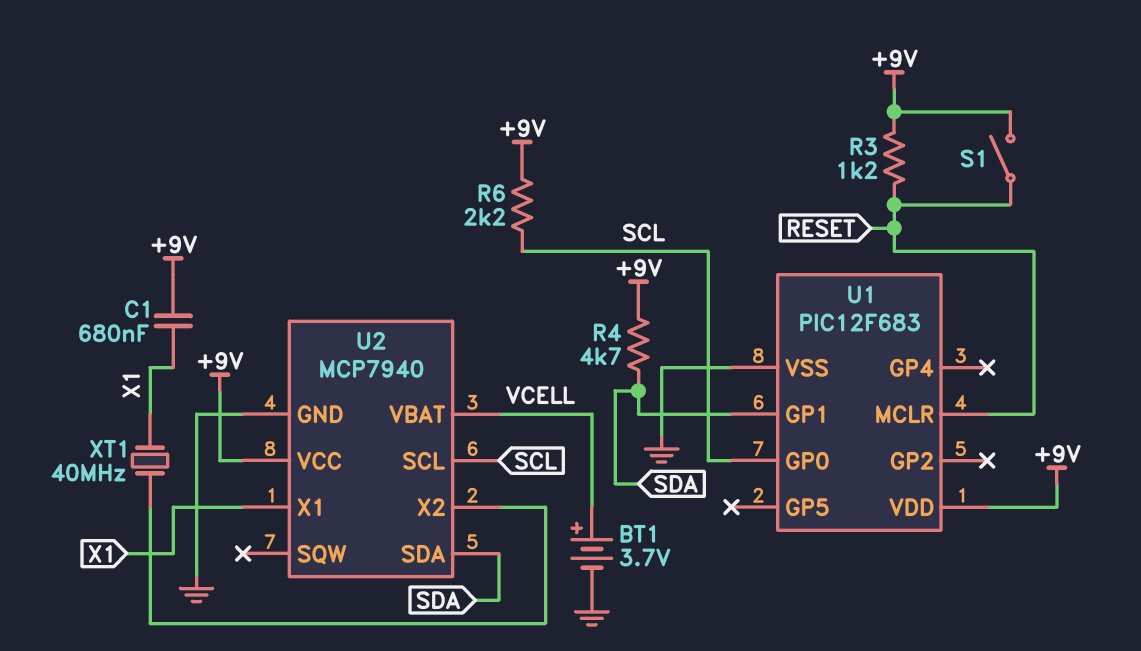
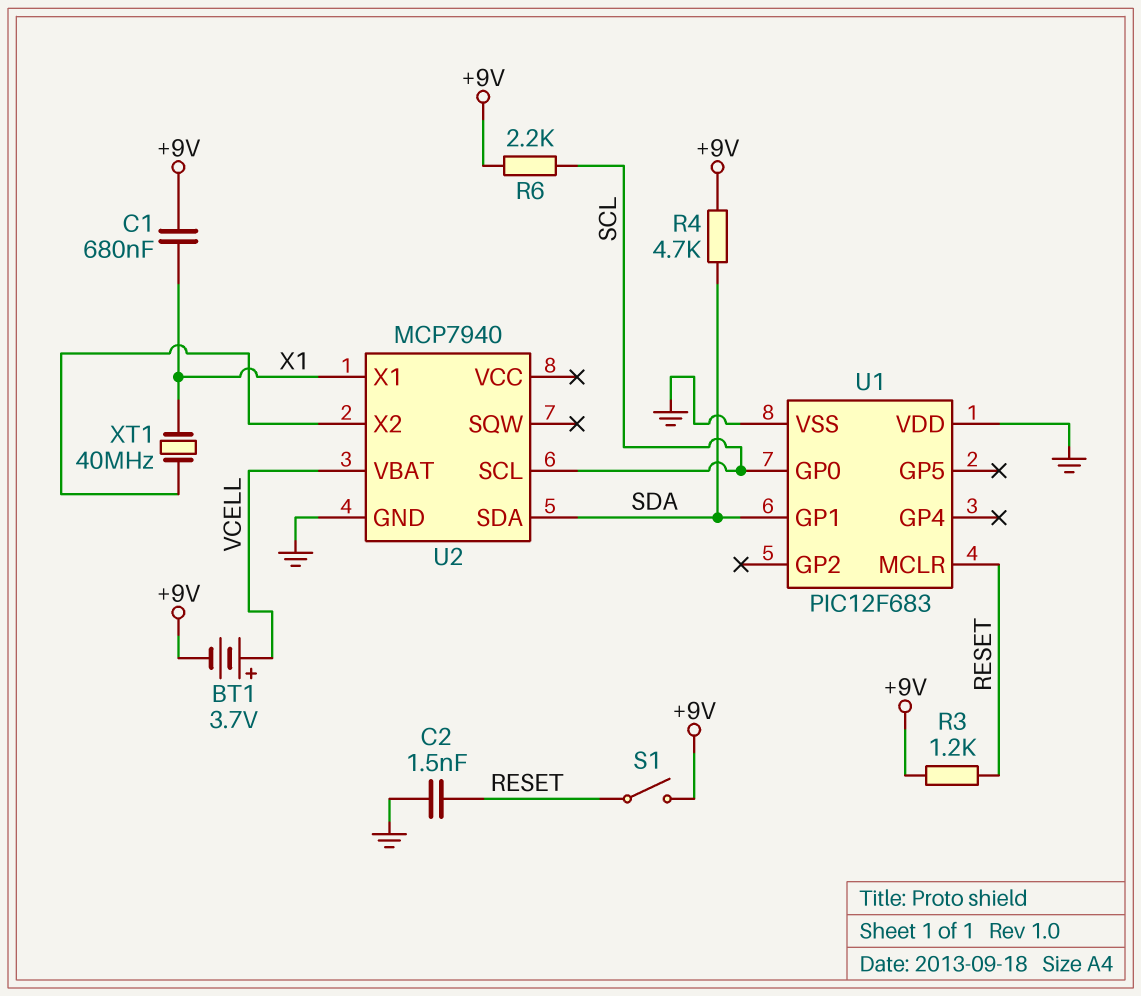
BT1: 3.7V (plus VCELL, minus GND) -> 3.7V (plus VCELL, minus +9V)
C2: none -> 1.5nF (GND, RESET)
U1 pin VDD: +9V -> GND
U2 pin VCC: +9V -> none

